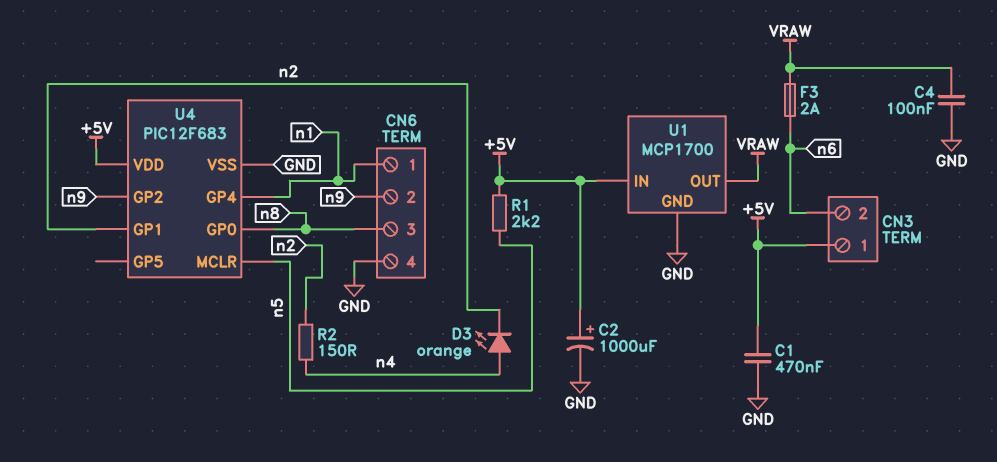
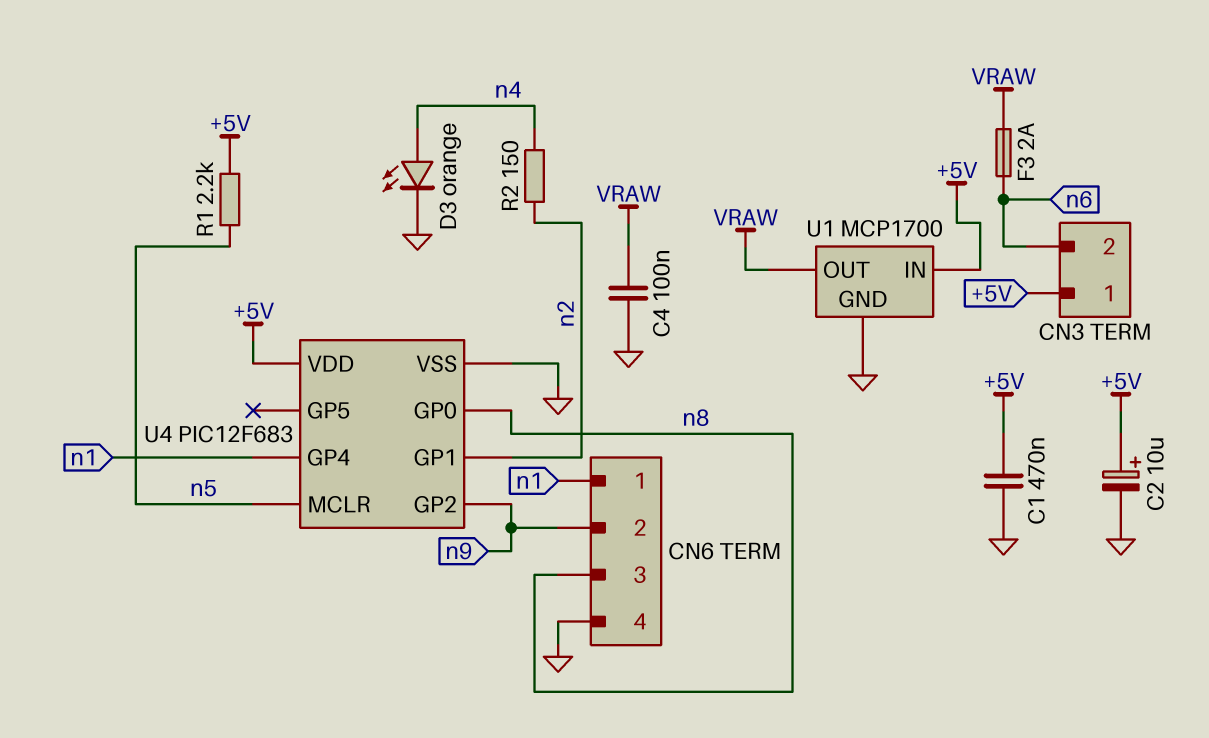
C2: 1000uF (plus +5V, minus GND) -> 10uF (plus +5V, minus GND)
D3: LED orange (A n4, K n2) -> LED orange (A n4, K GND)

